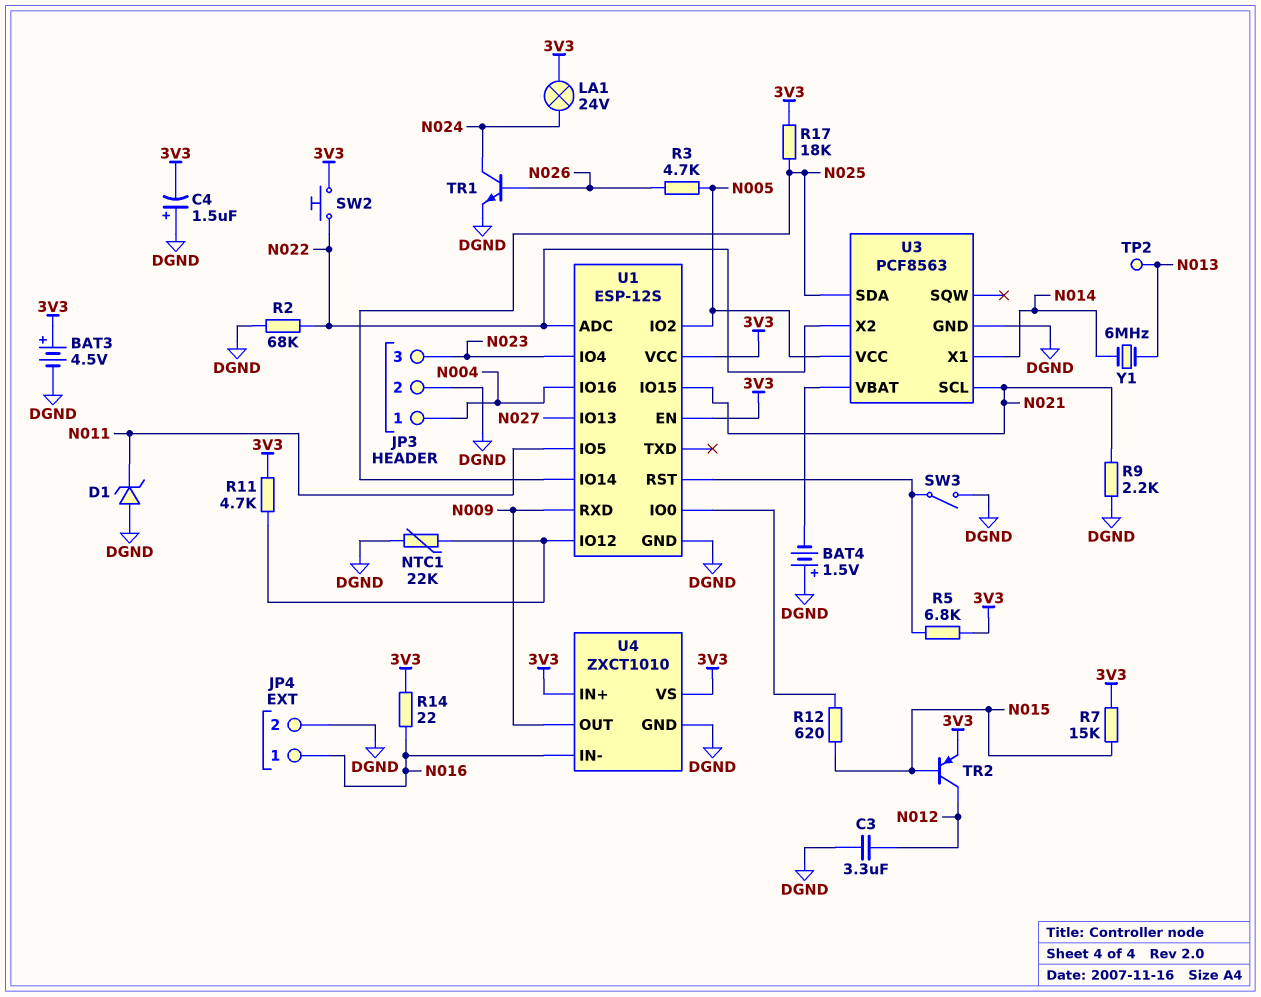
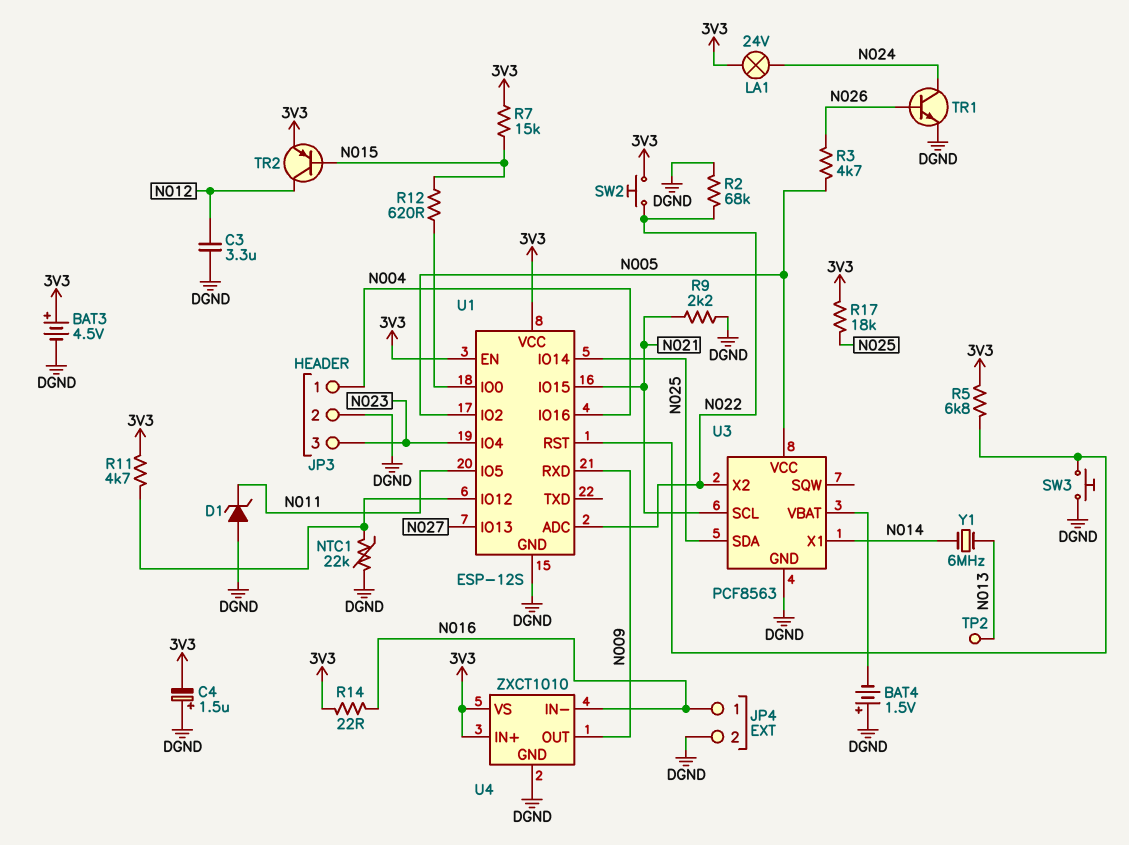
SW3: switch (DGND, U1/RST) -> button (DGND, U1/RST)

